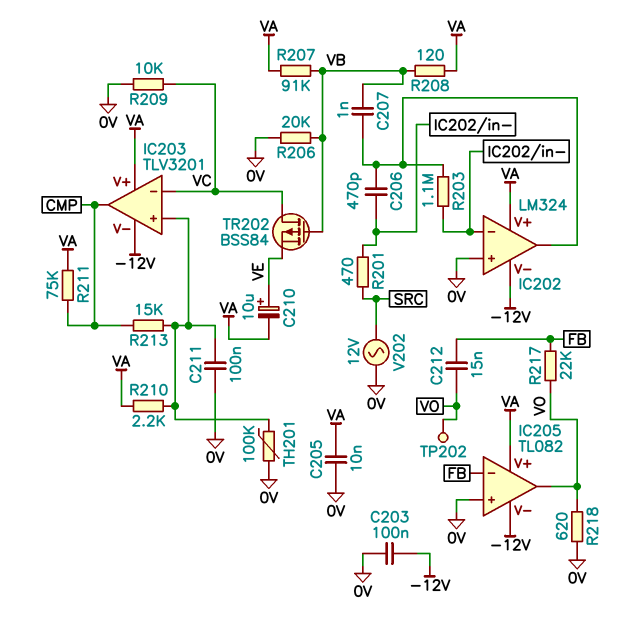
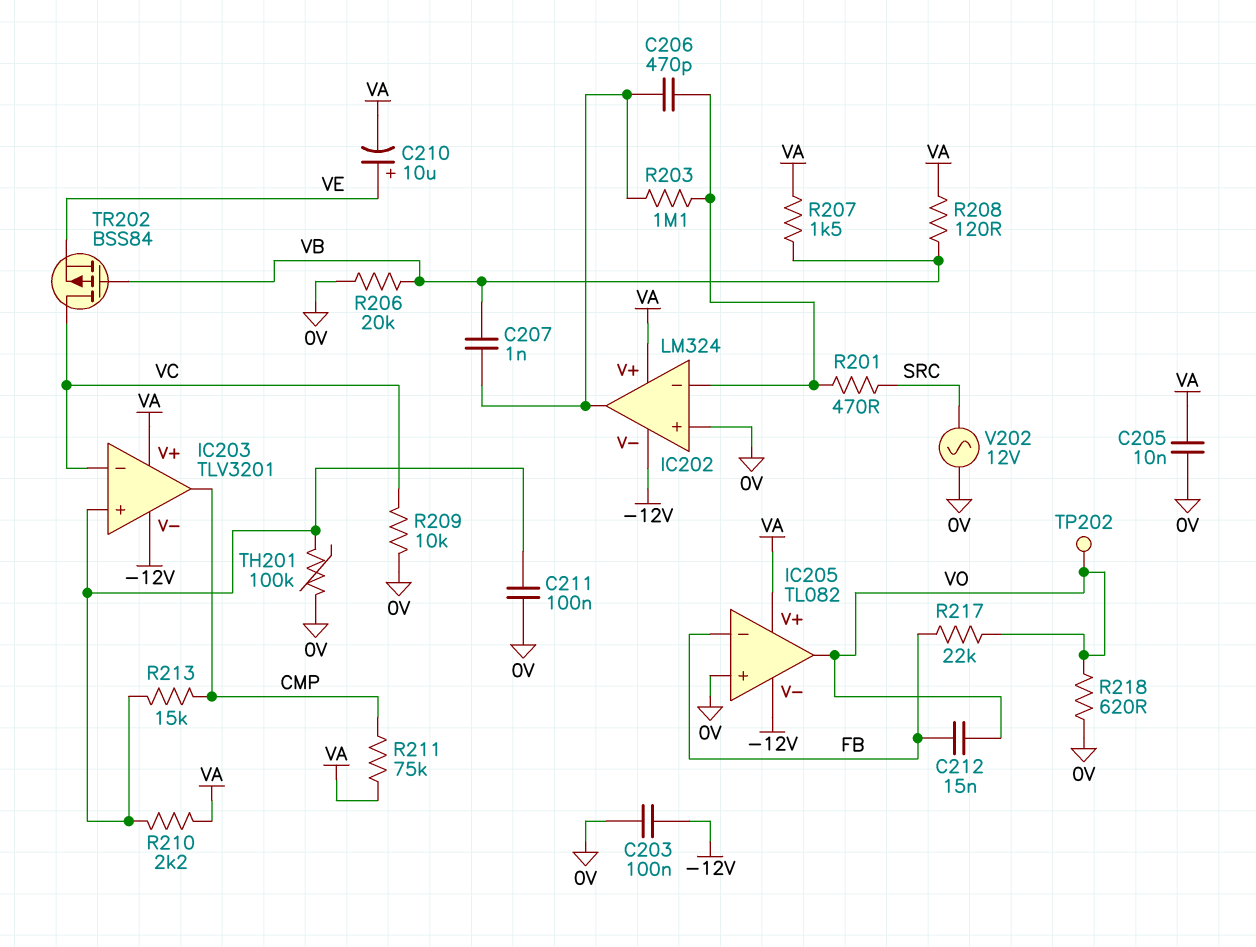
R207: 91k (VA, VB) -> 1.5k (VA, VB)

